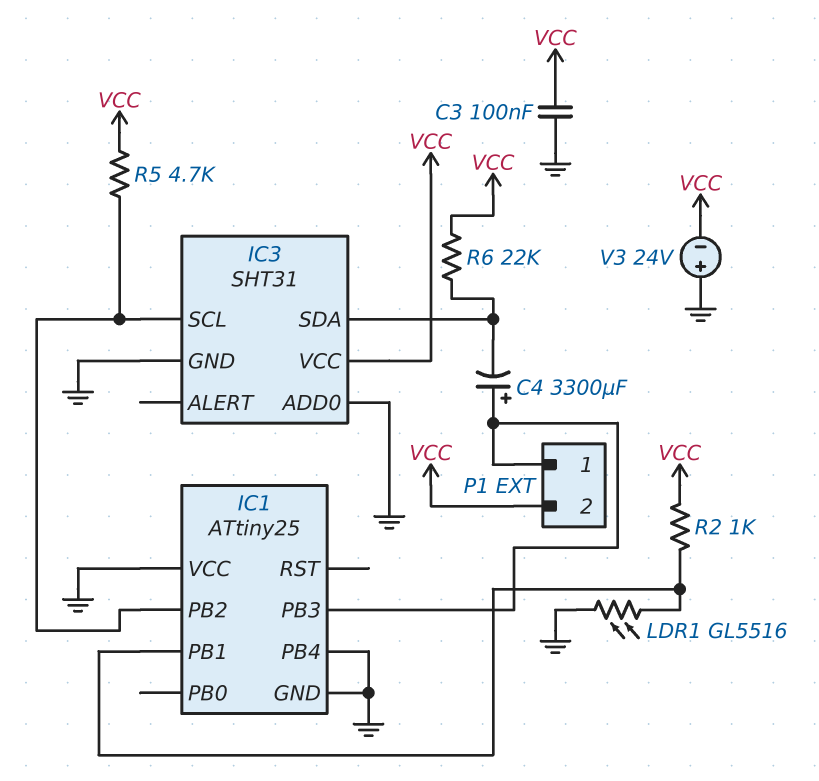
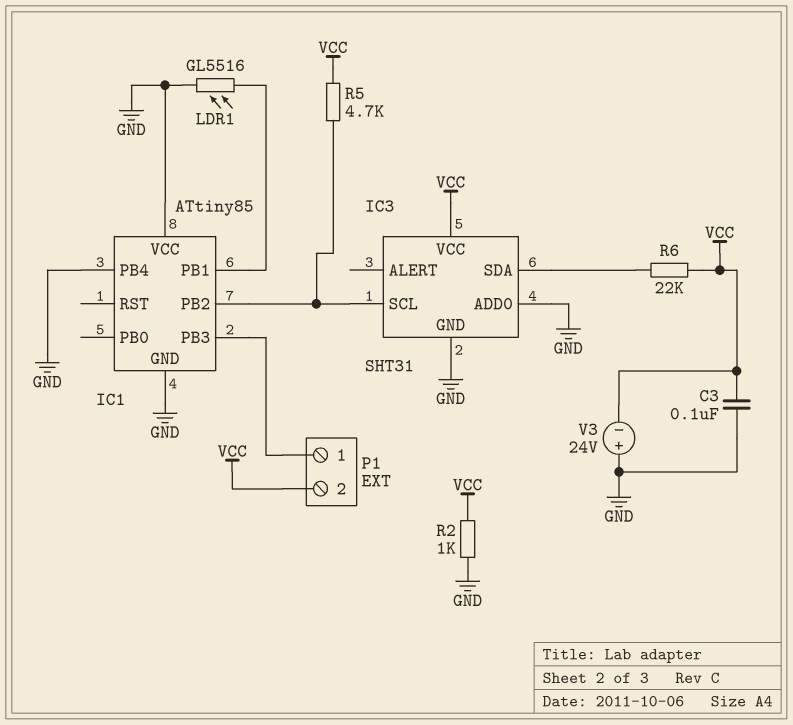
C4: 3300uF (plus IC1/PB3, minus IC3/SDA) -> none
IC1: ATtiny25 -> ATtiny85
R2: 1k (IC1/PB1, VCC) -> 1k (GND, VCC)

